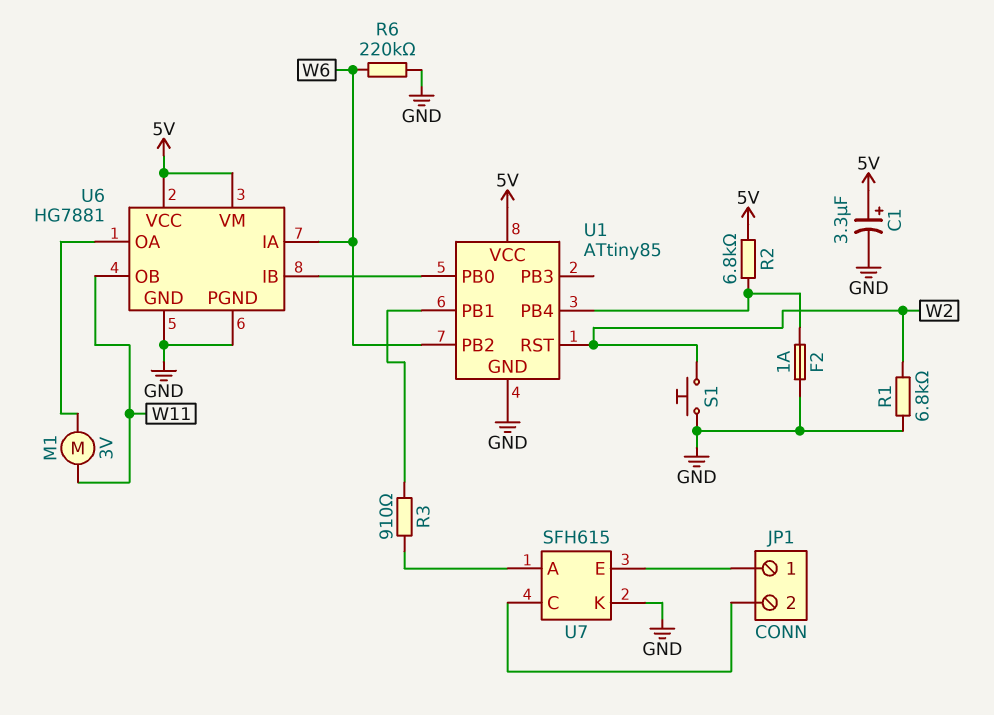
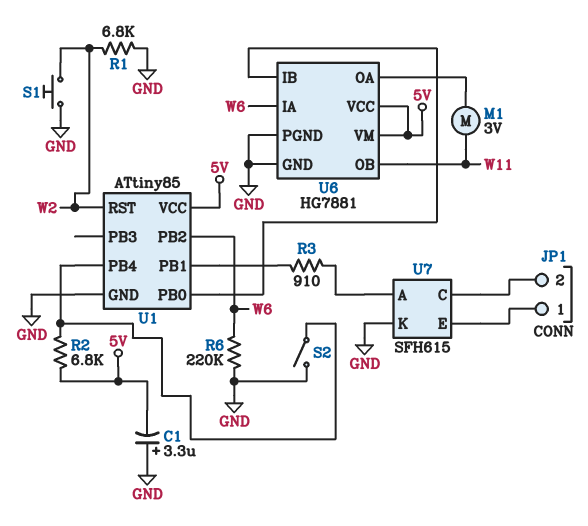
C1: 3.3uF (plus 5V, minus GND) -> 3.3uF (plus GND, minus 5V)
F2: 1A (GND, U1/PB4) -> none
S2: none -> switch (GND, U1/PB4)

